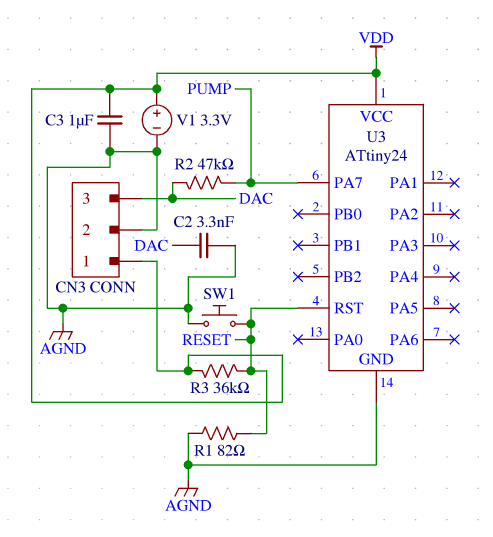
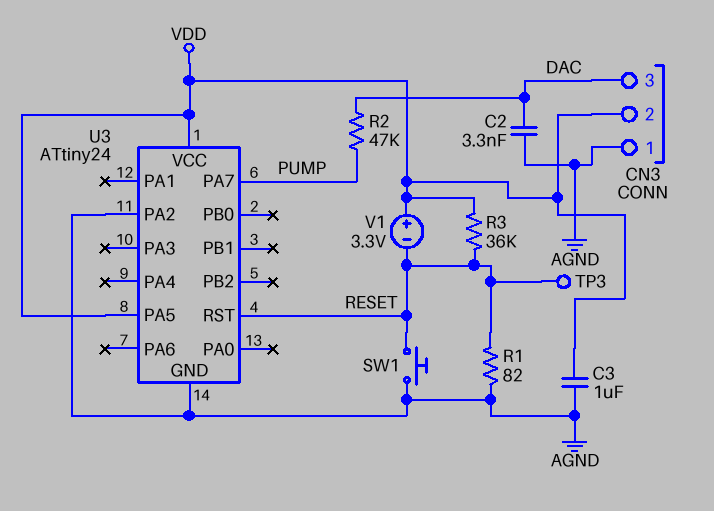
CN3 pin 1: VDD -> AGND
CN3 pin 2: AGND -> VDD
TP3: none -> test point (RESET)
U3 pin PA2: none -> AGND
U3 pin PA5: none -> VDD
V1: 3.3V (plus VDD, minus AGND) -> 3.3V (plus VDD, minus RESET)

